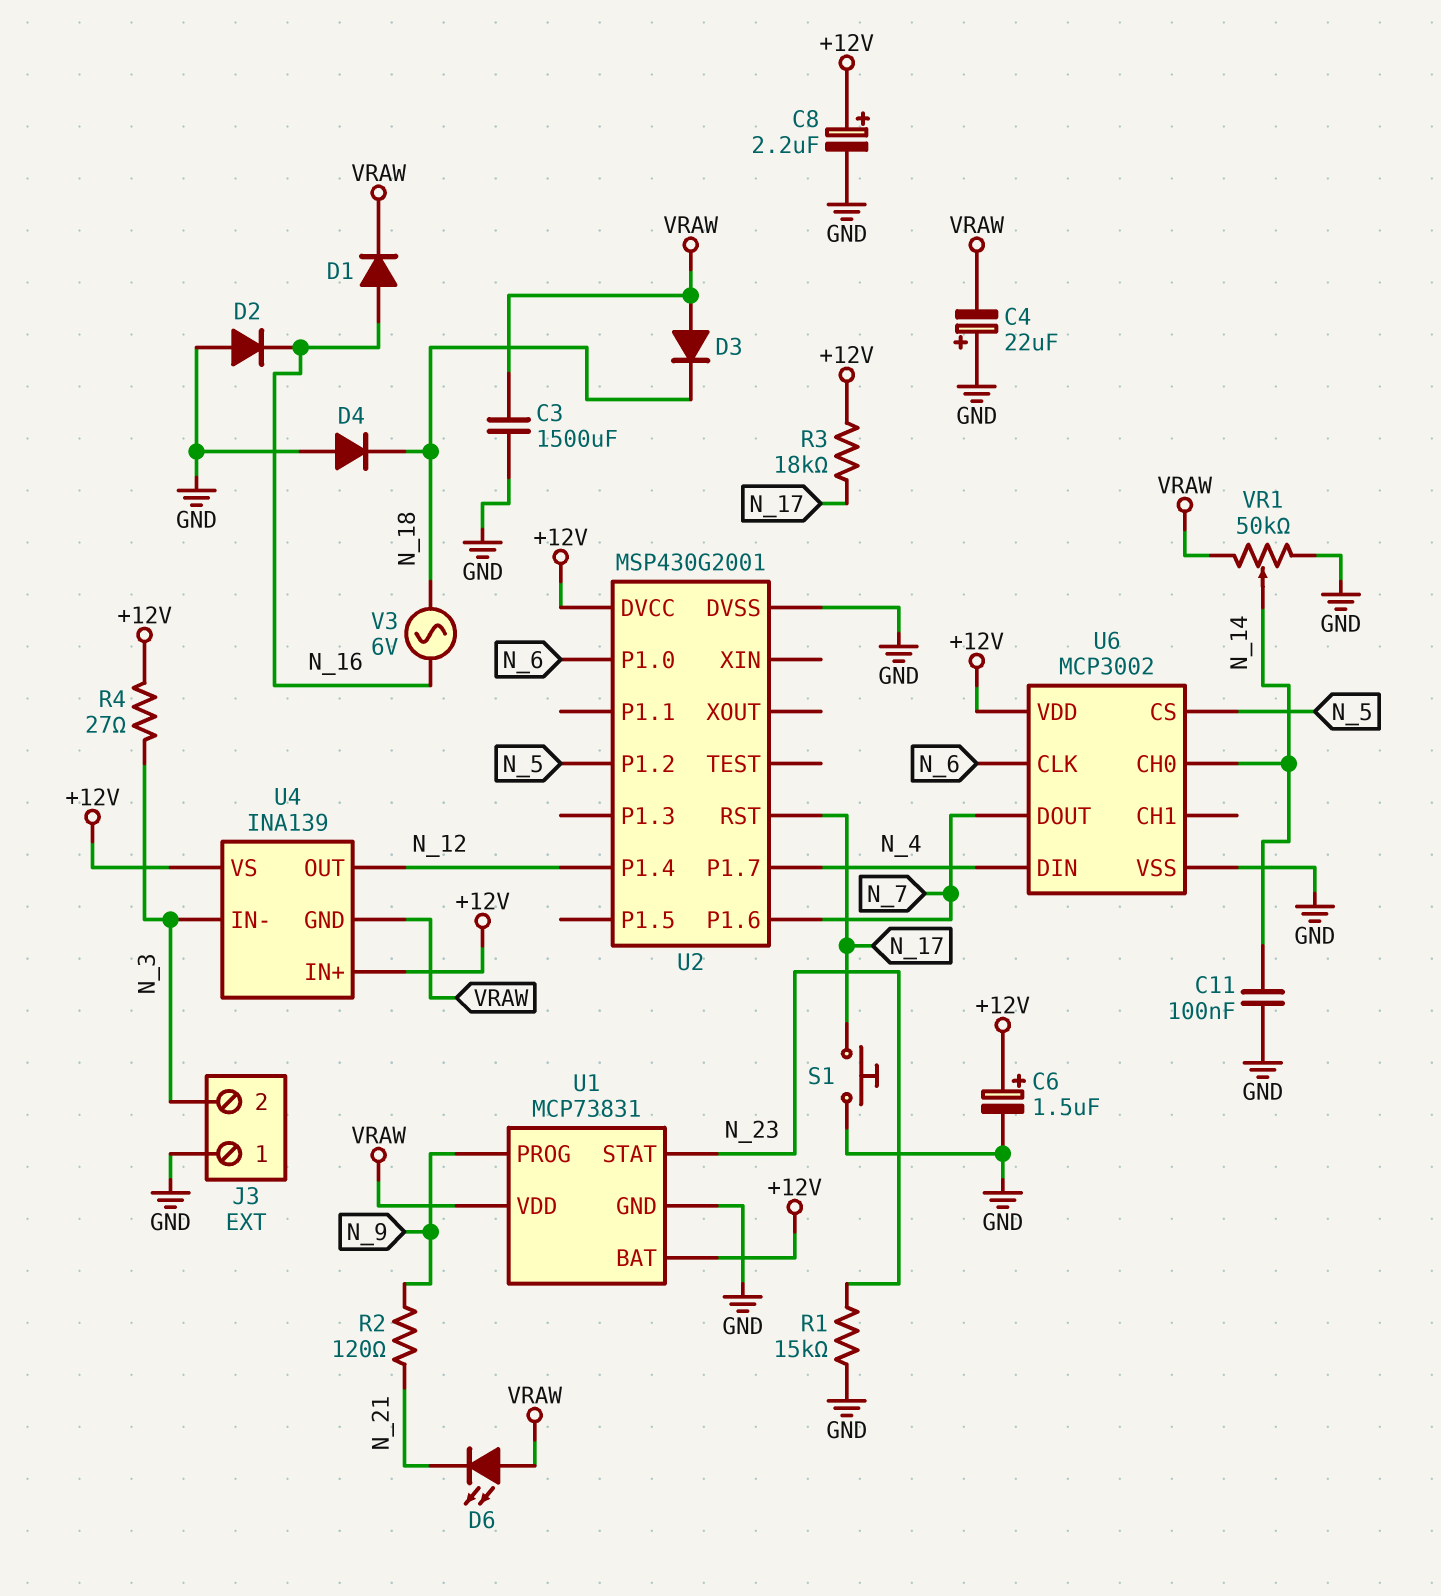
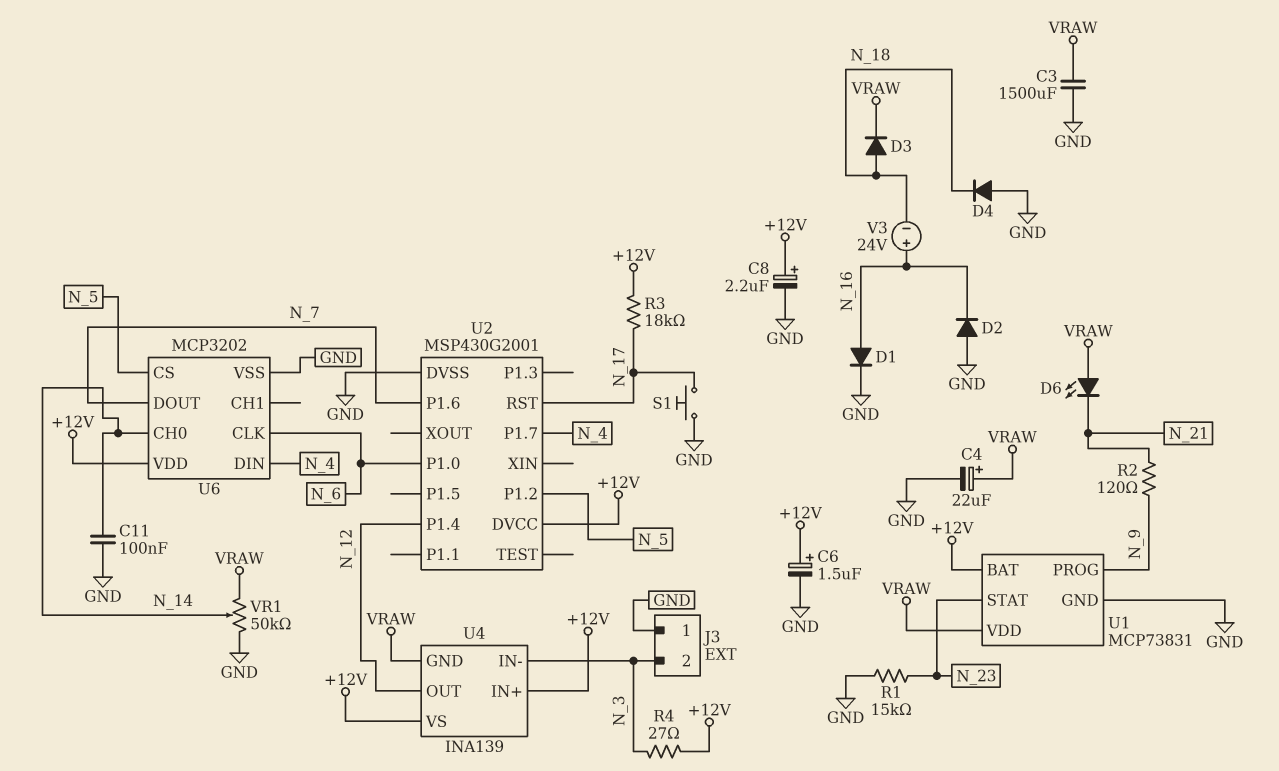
C4: 22uF (plus GND, minus VRAW) -> 22uF (plus VRAW, minus GND)
D1: diode (A N_16, K VRAW) -> diode (A N_16, K GND)
D3: diode (A VRAW, K N_18) -> diode (A N_18, K VRAW)
U6: MCP3002 -> MCP3202
V3: AC 6V (N_16, N_18) -> 24V (plus N_16, minus N_18)

